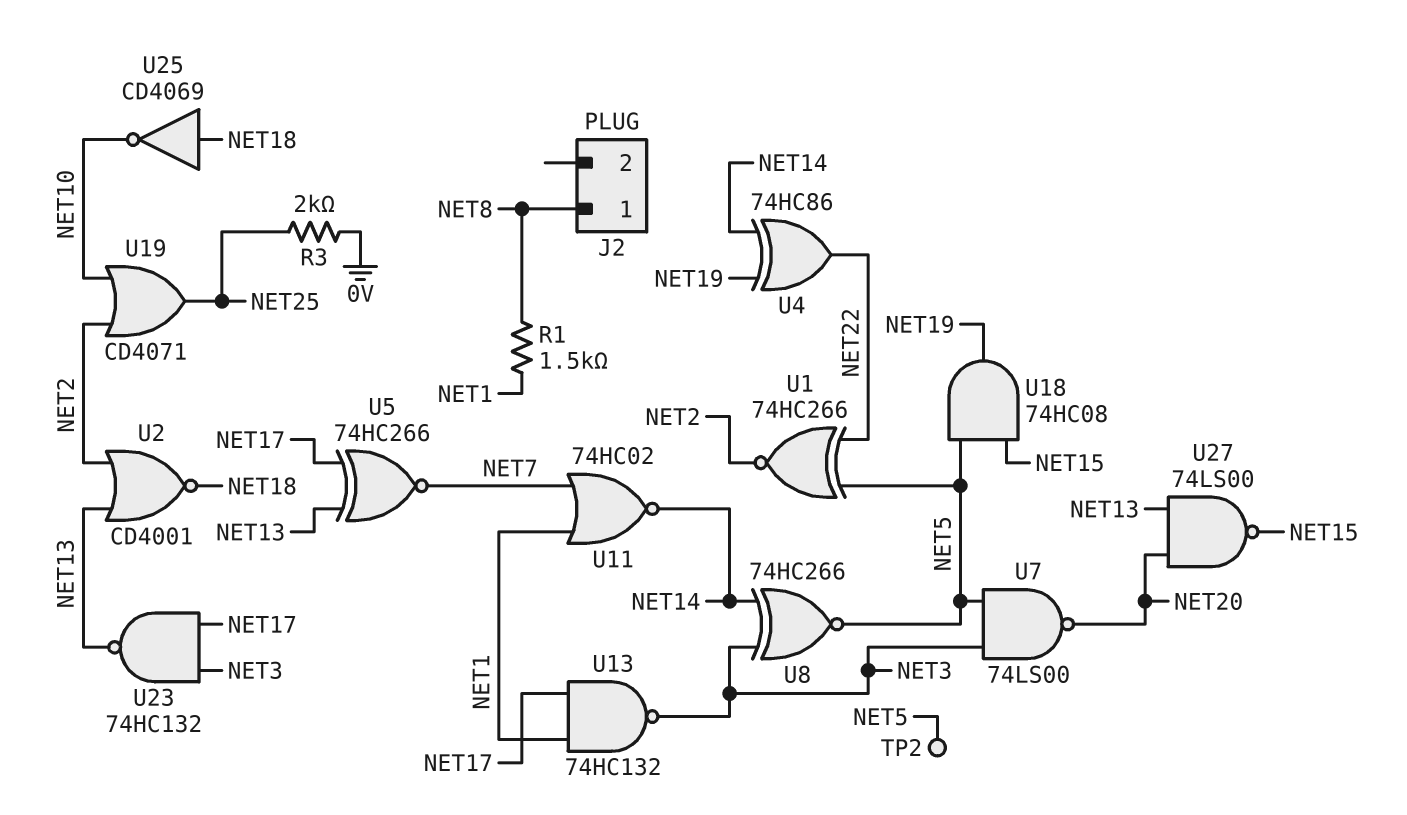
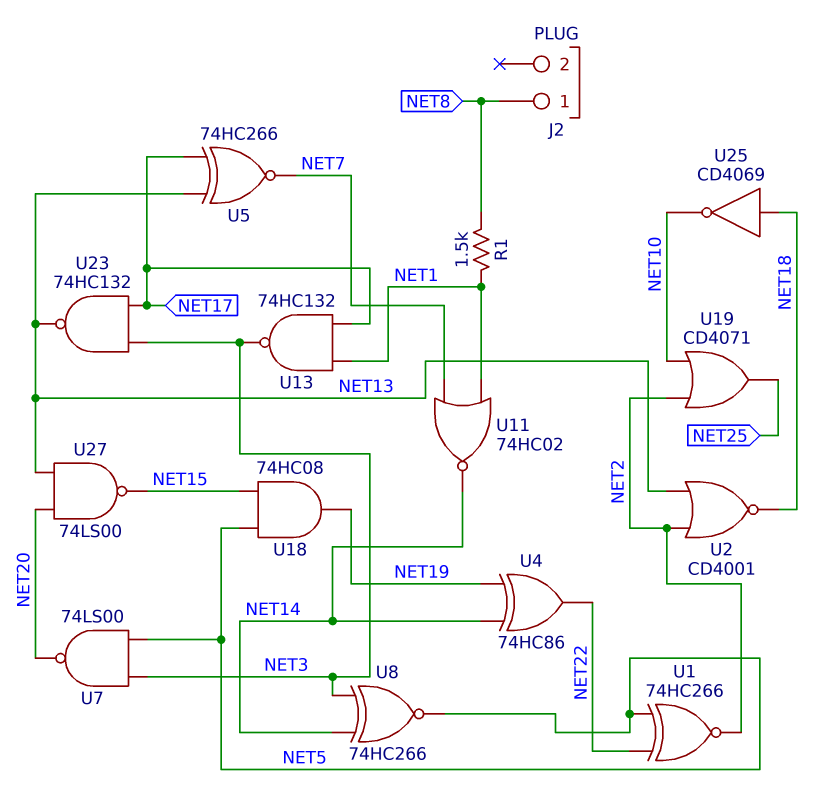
R3: 2k (0V, NET25) -> none
TP2: test point (NET5) -> none

